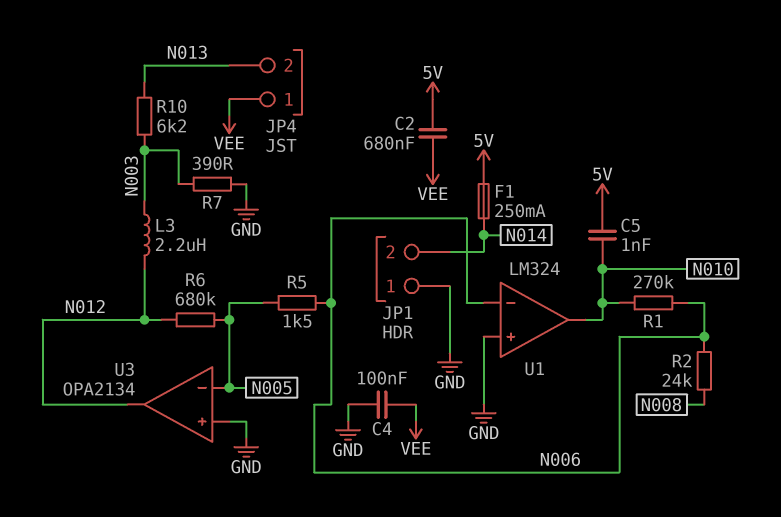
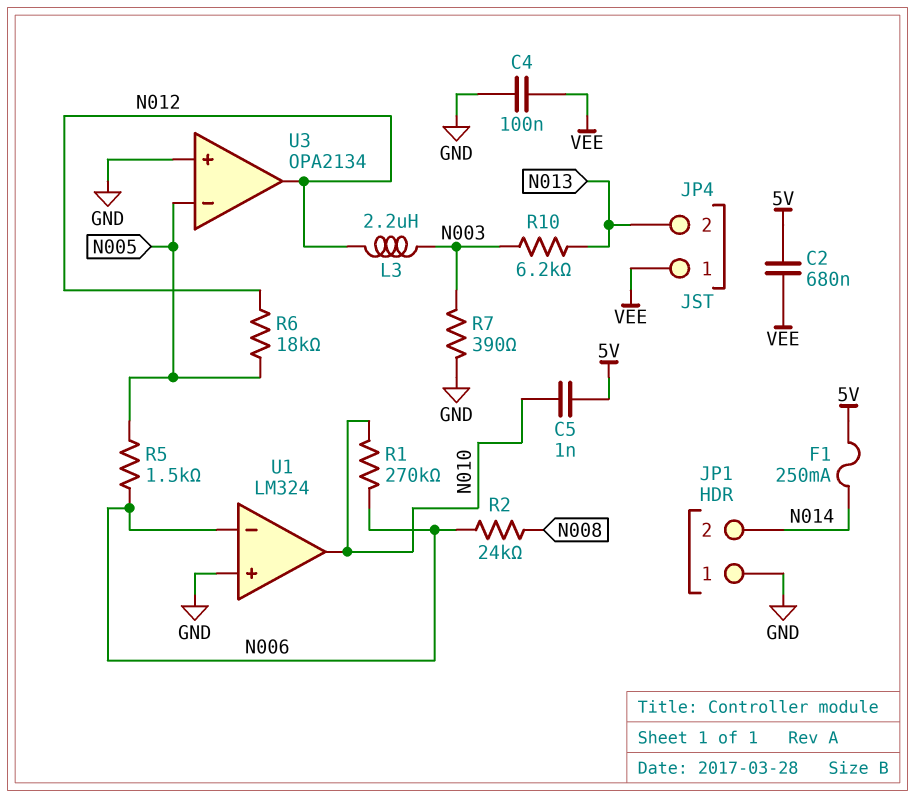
R6: 680k (N005, N012) -> 18k (N005, N012)

